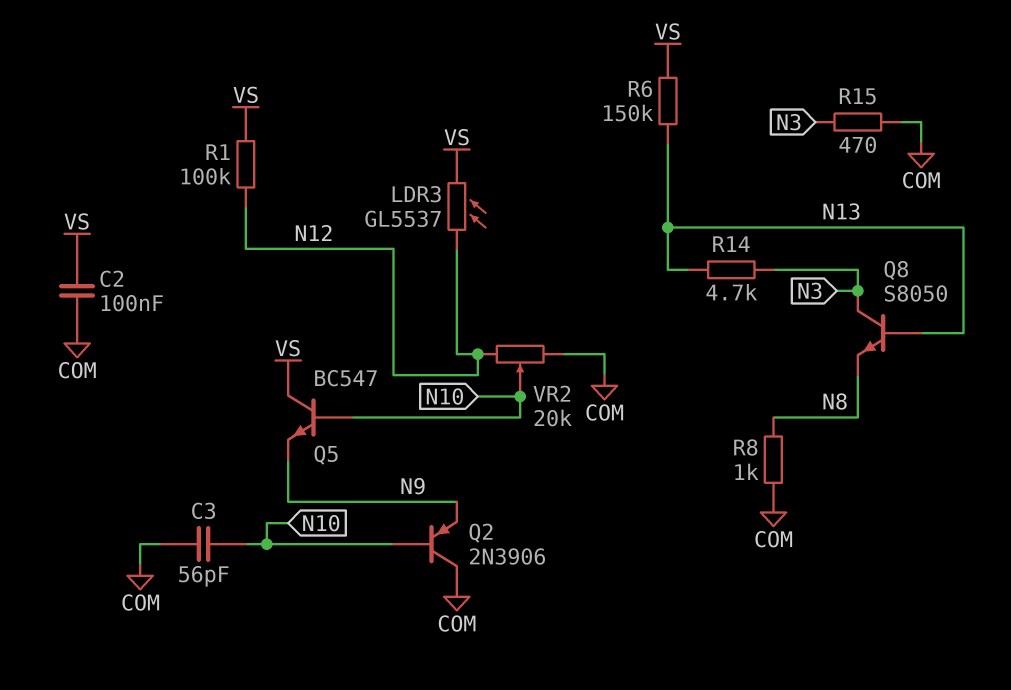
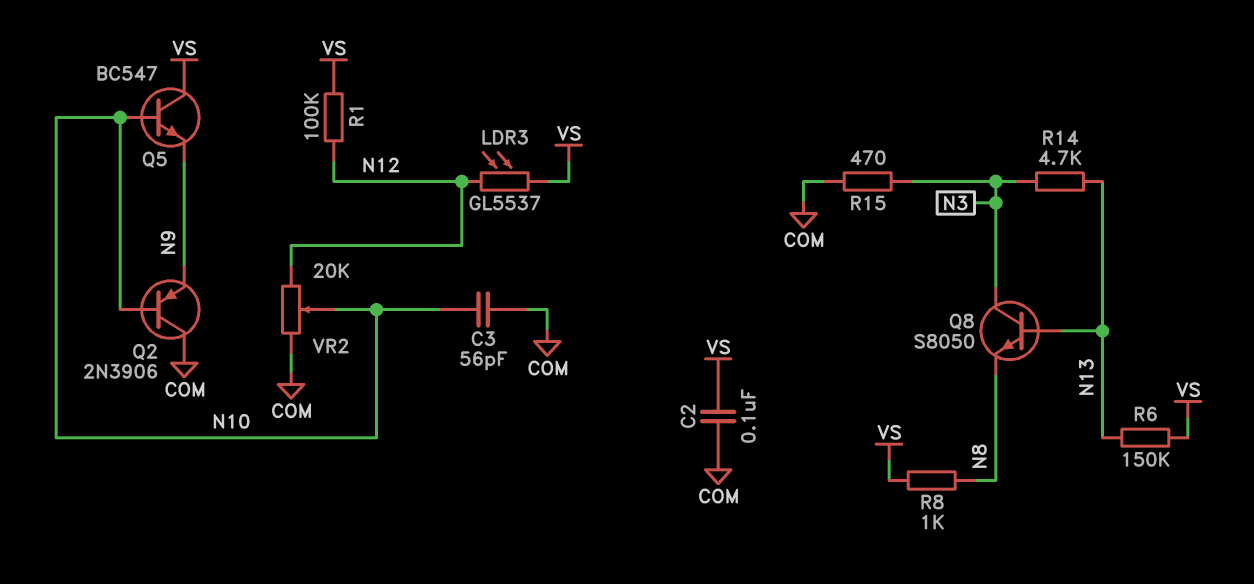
R8: 1k (COM, N8) -> 1k (N8, VS)

